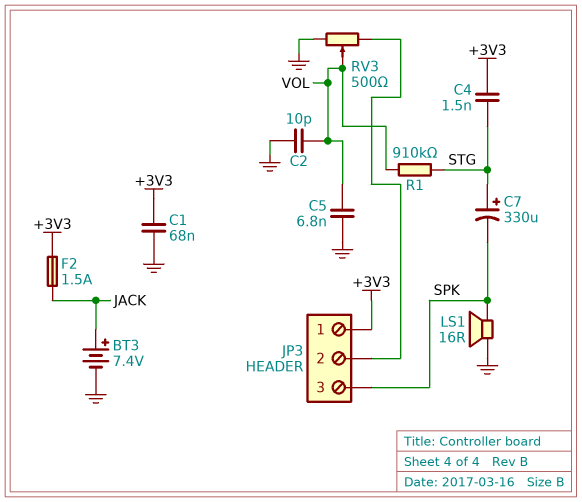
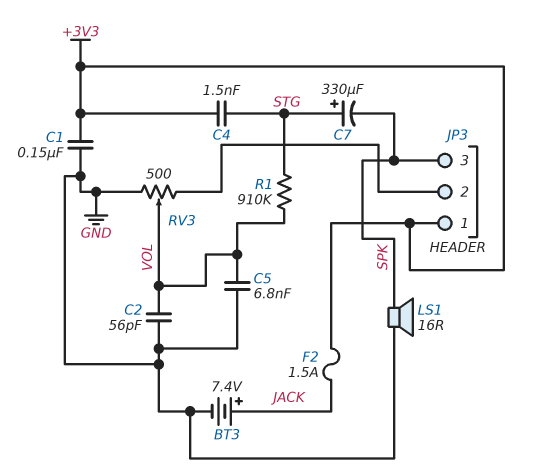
C1: 68nF (+3V3, GND) -> 150nF (+3V3, GND)
C2: 10pF (GND, VOL) -> 56pF (GND, VOL)

